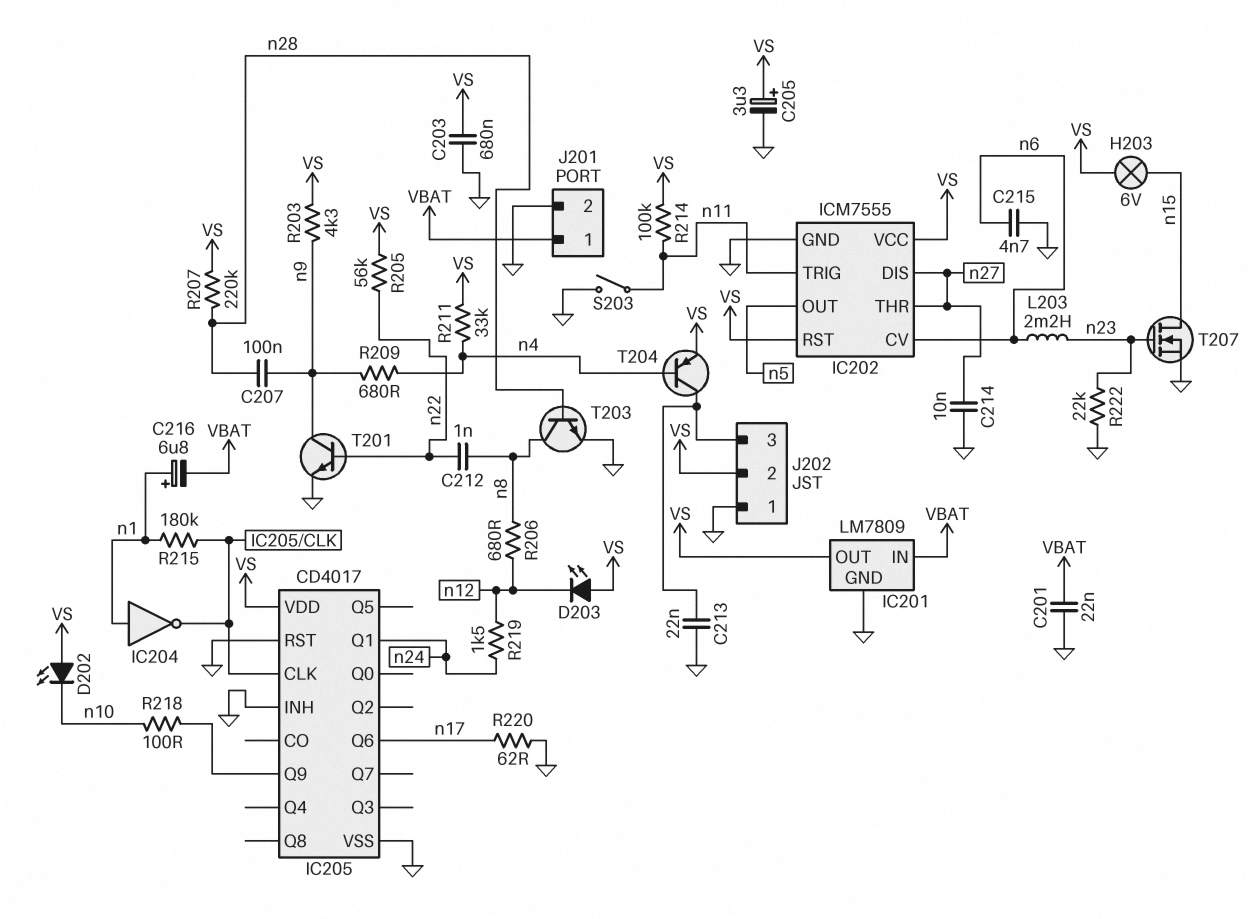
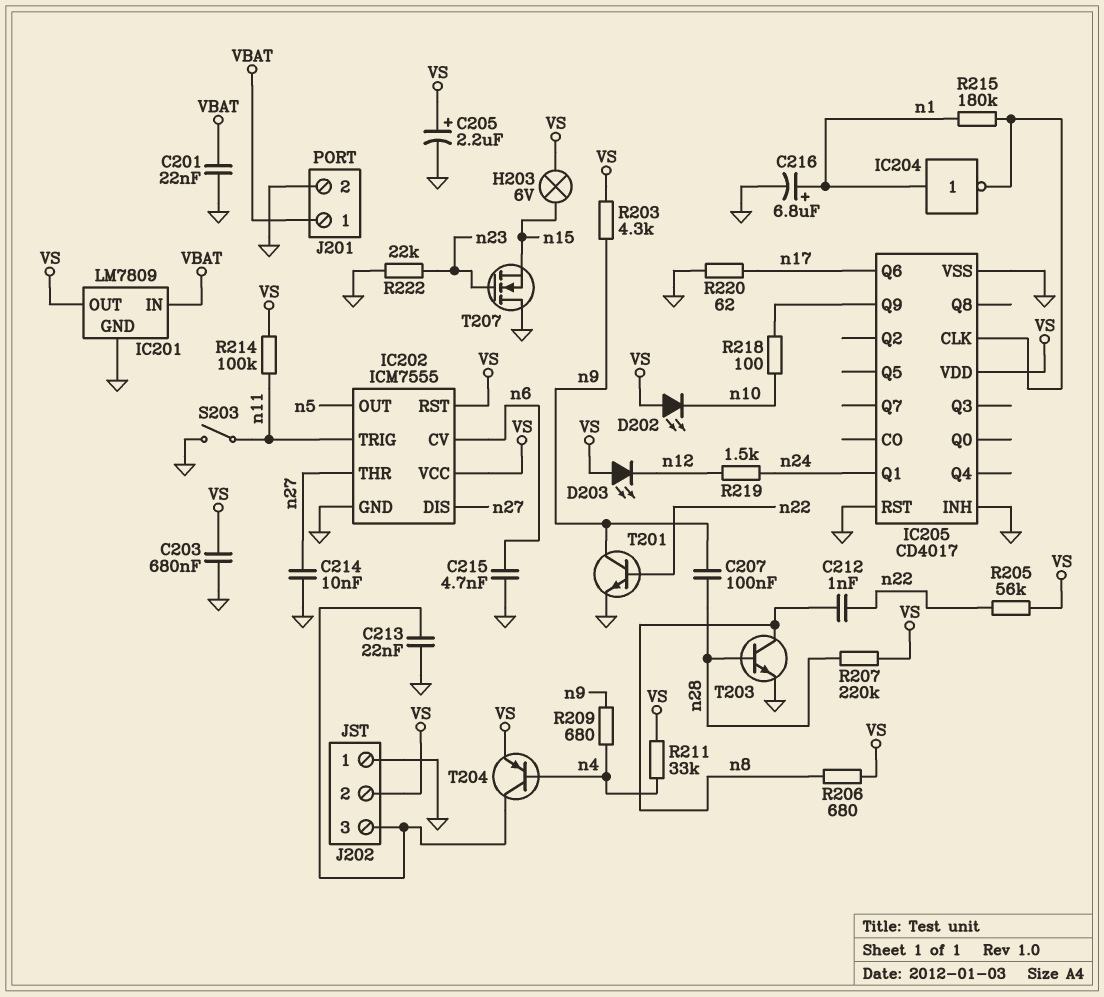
C205: 3.3uF (plus VS, minus GND) -> 2.2uF (plus VS, minus GND)
C216: 6.8uF (plus n1, minus VBAT) -> 6.8uF (plus n1, minus GND)
L203: 2.2mH (n6, n23) -> none
R206: 680 (n8, n12) -> 680 (VS, n8)
T207: NMOS (G n23, D n15, S GND) -> NMOS (G n23, D GND, S n15)

